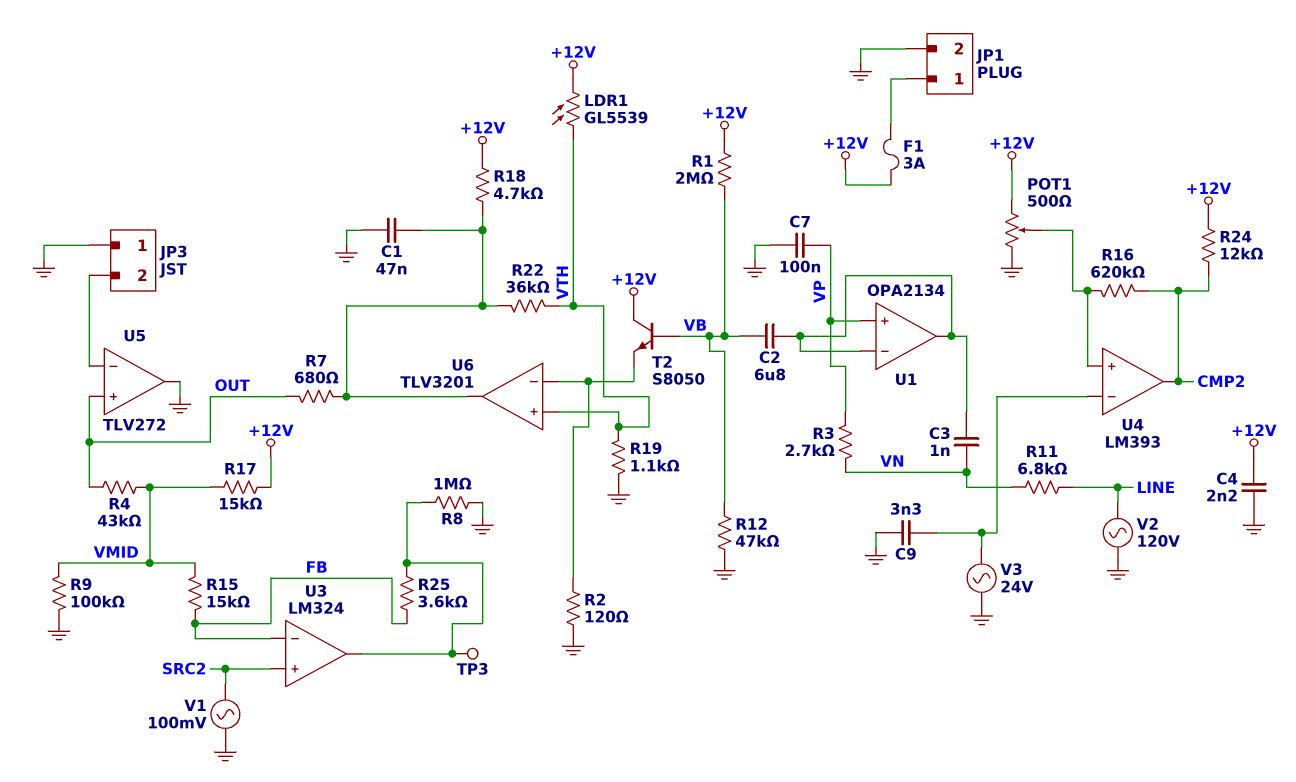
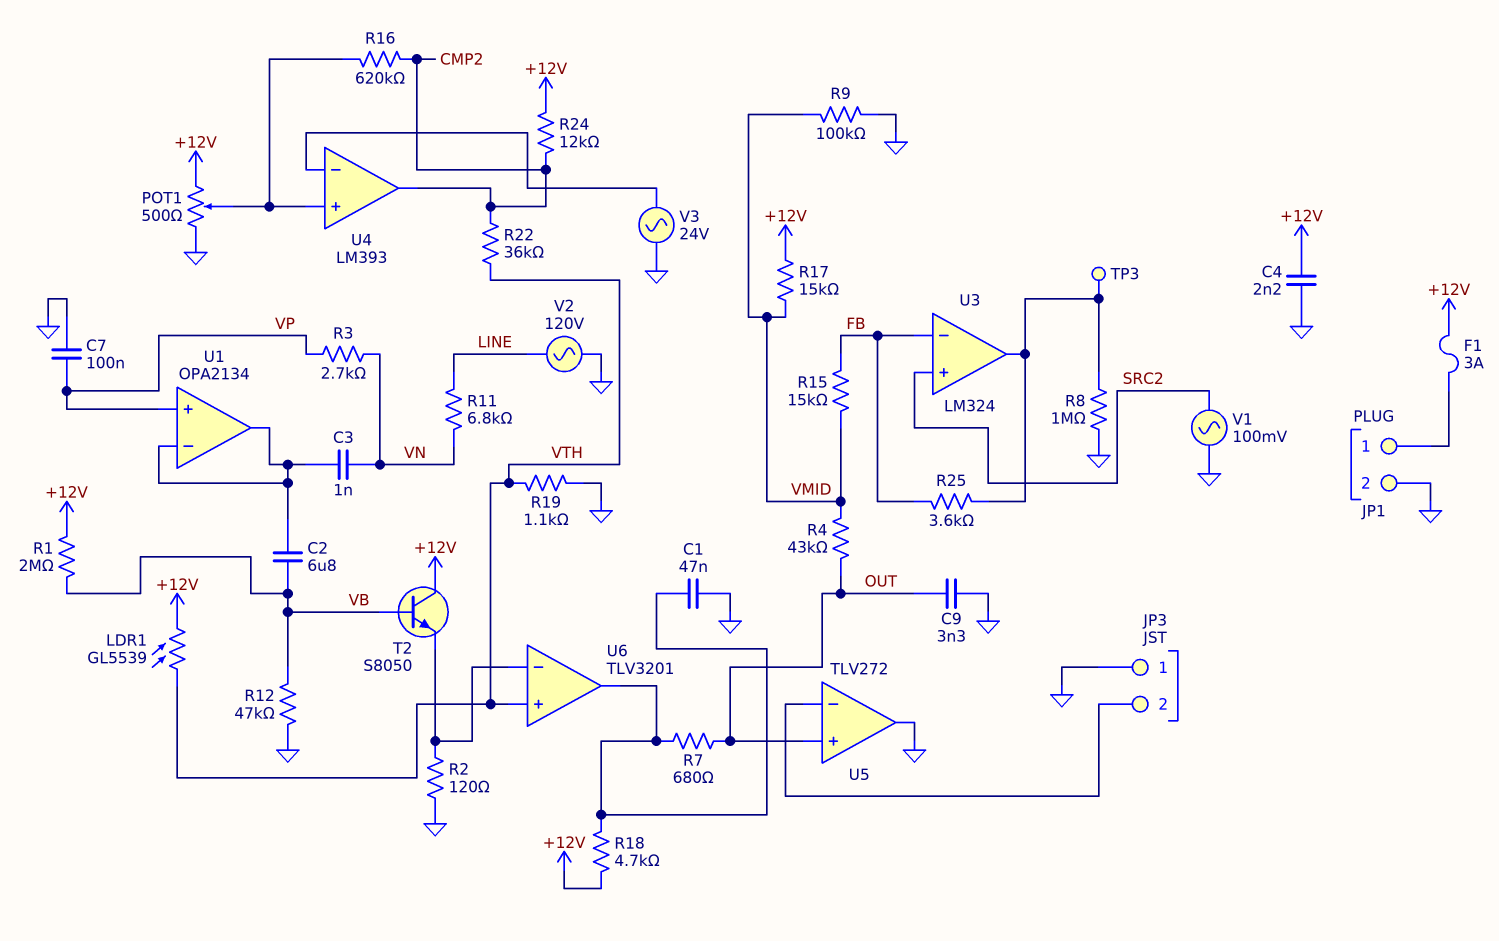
C9: 3.3nF (GND, U4/in-) -> 3.3nF (GND, OUT)
R22: 36k (U6/out, VTH) -> 36k (CMP2, VTH)

